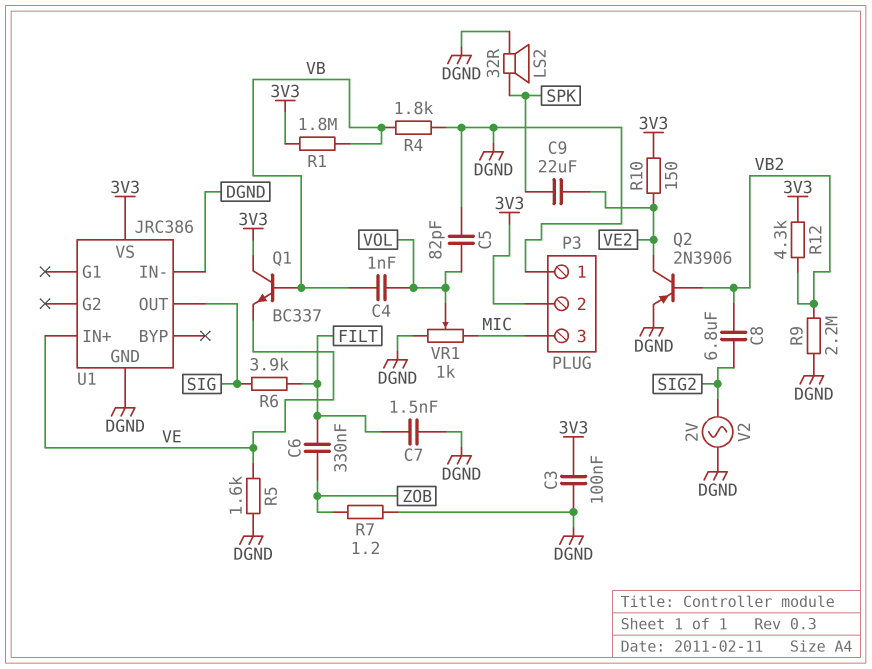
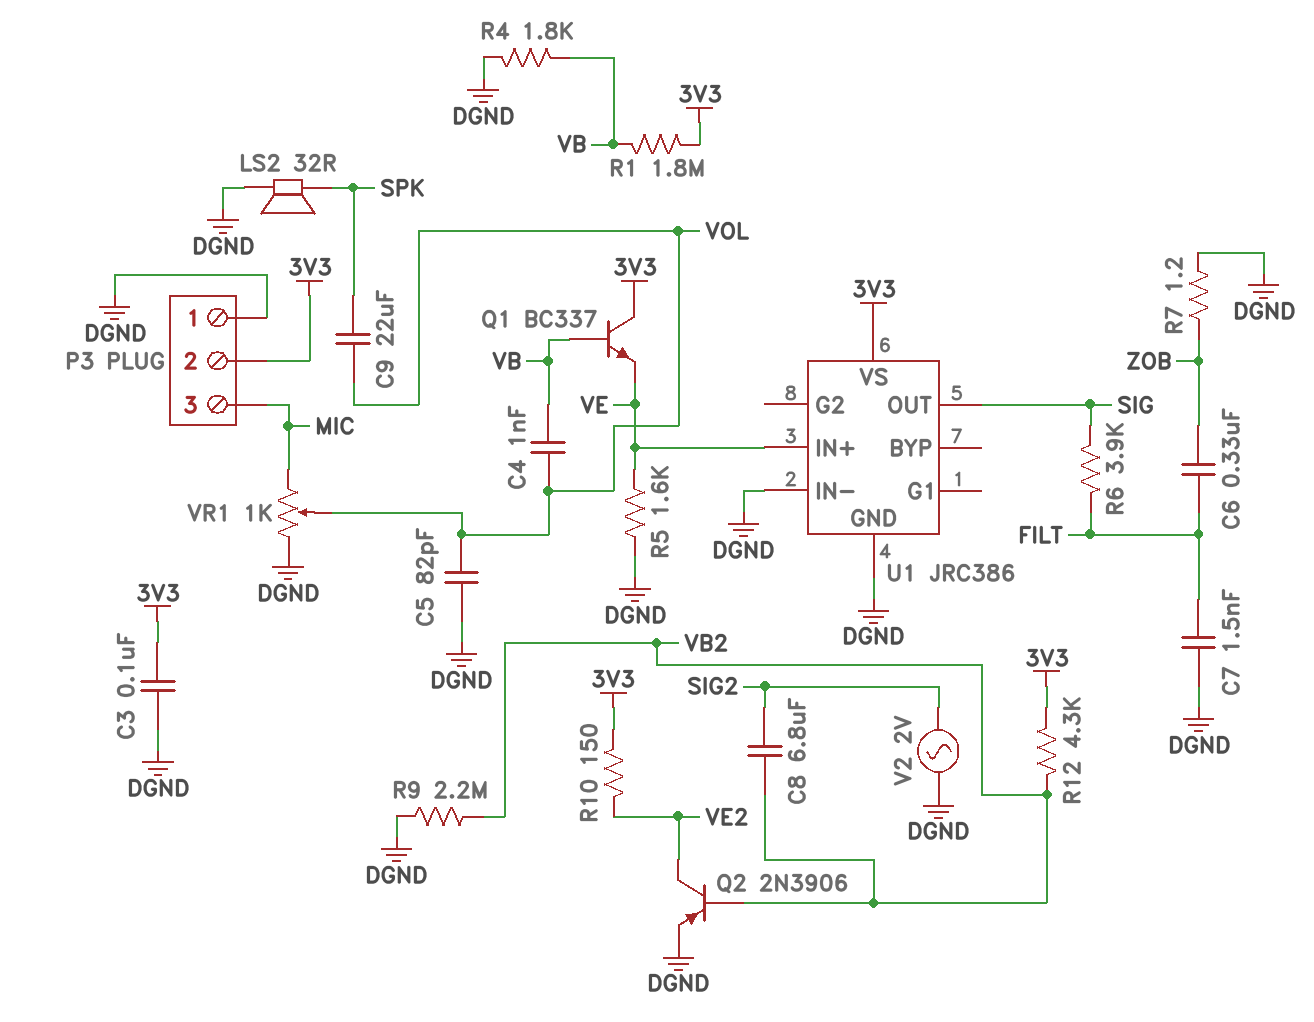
C9: 22uF (SPK, VE2) -> 22uF (SPK, VOL)

